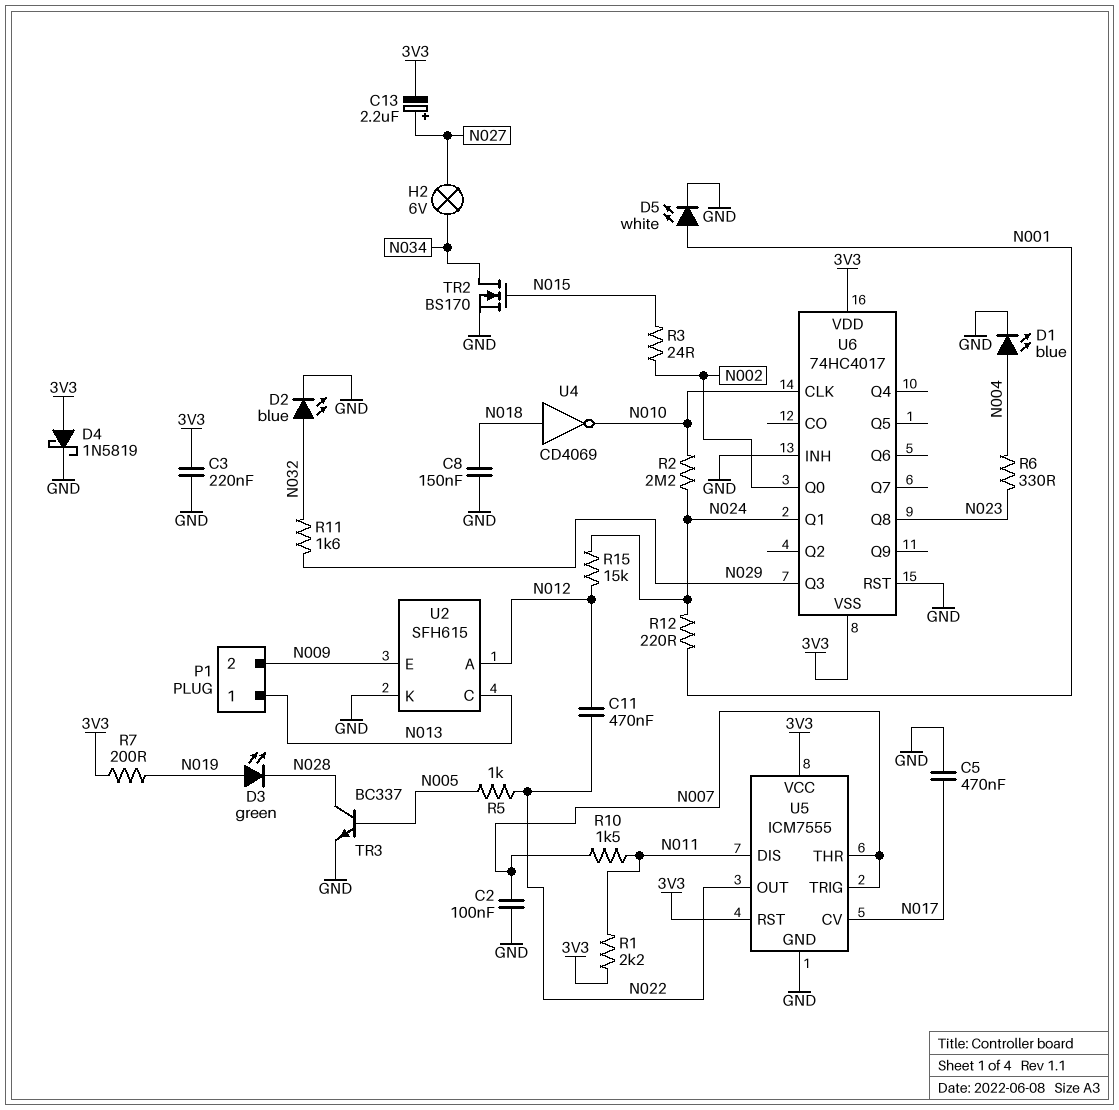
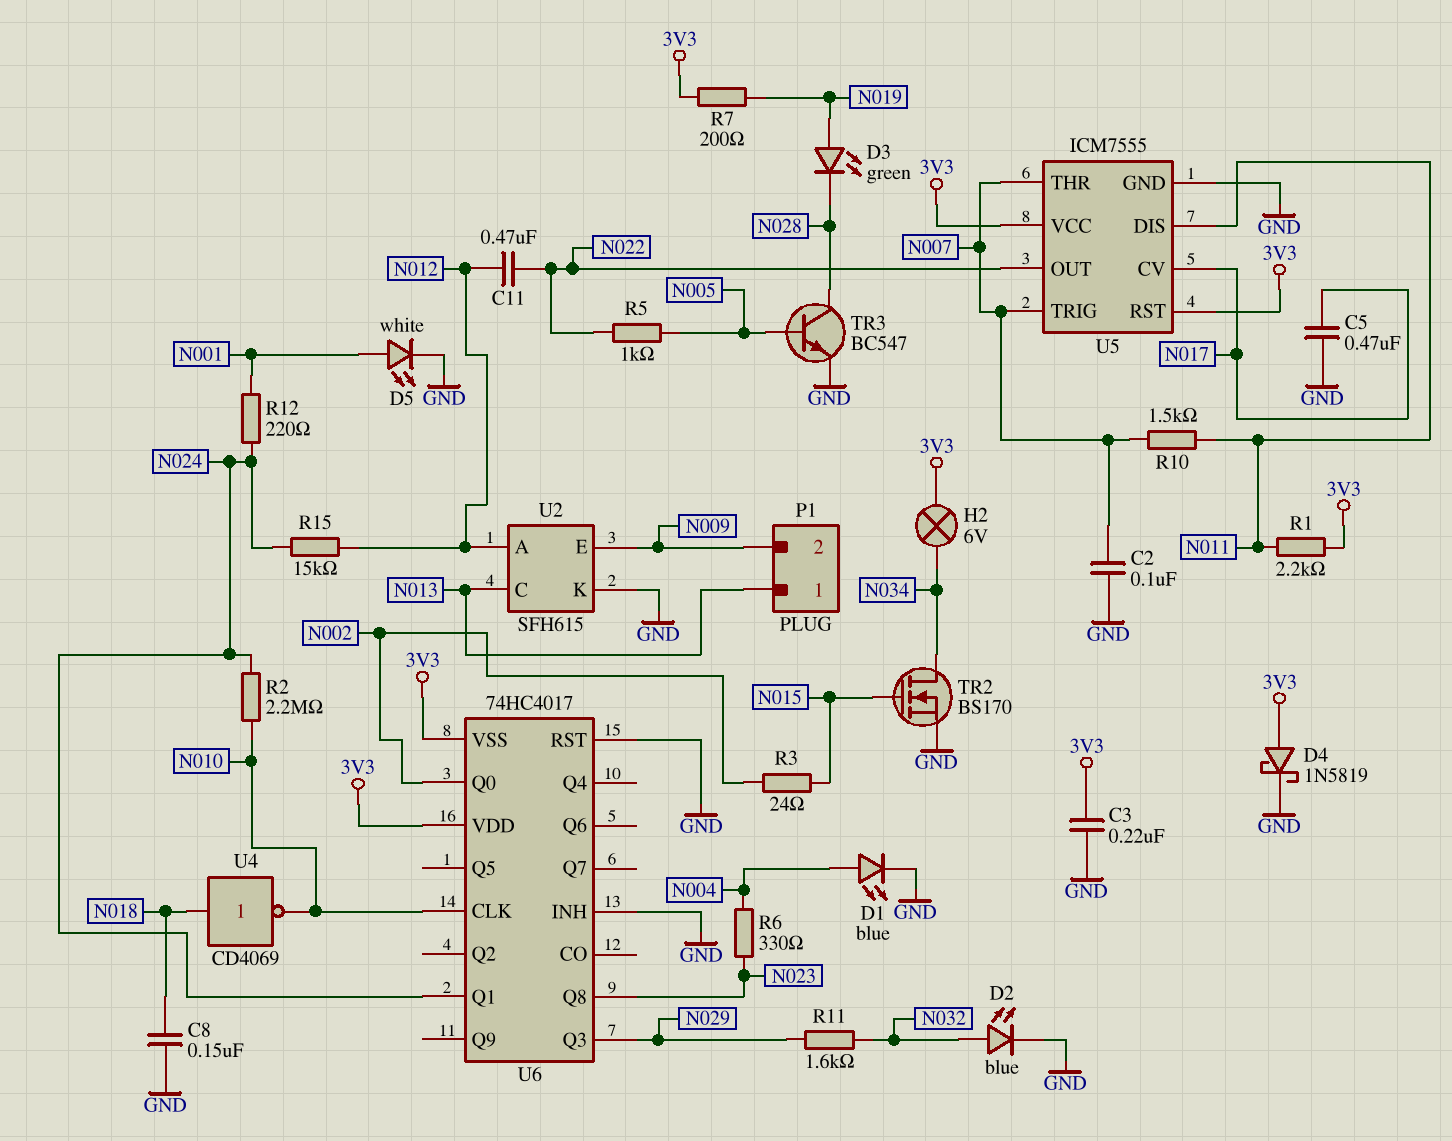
C13: 2.2uF (plus N027, minus 3V3) -> none
H2: lamp 6V (N027, N034) -> lamp 6V (3V3, N034)
TR3: NPN BC337 (B N005, C N028, E GND) -> NPN BC547 (B N005, C N028, E GND)

